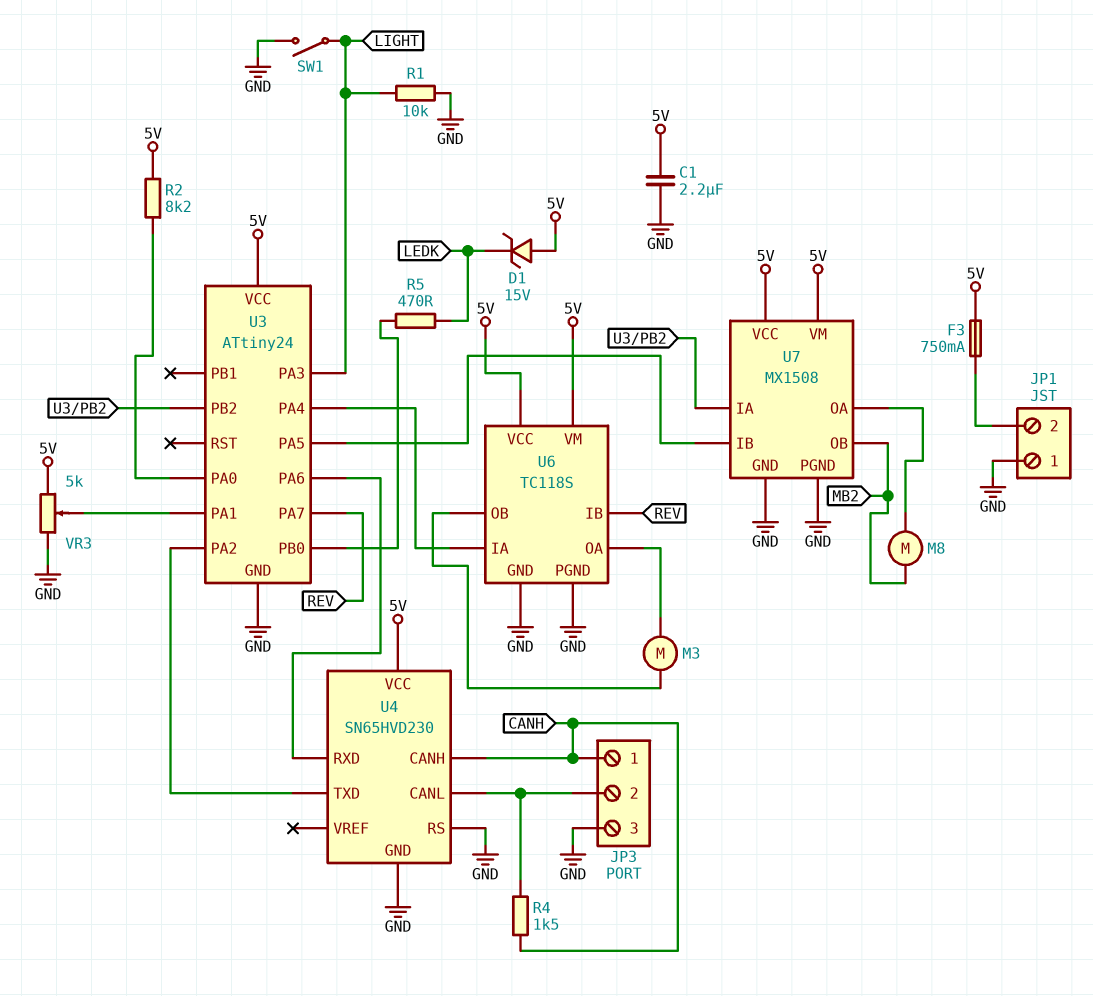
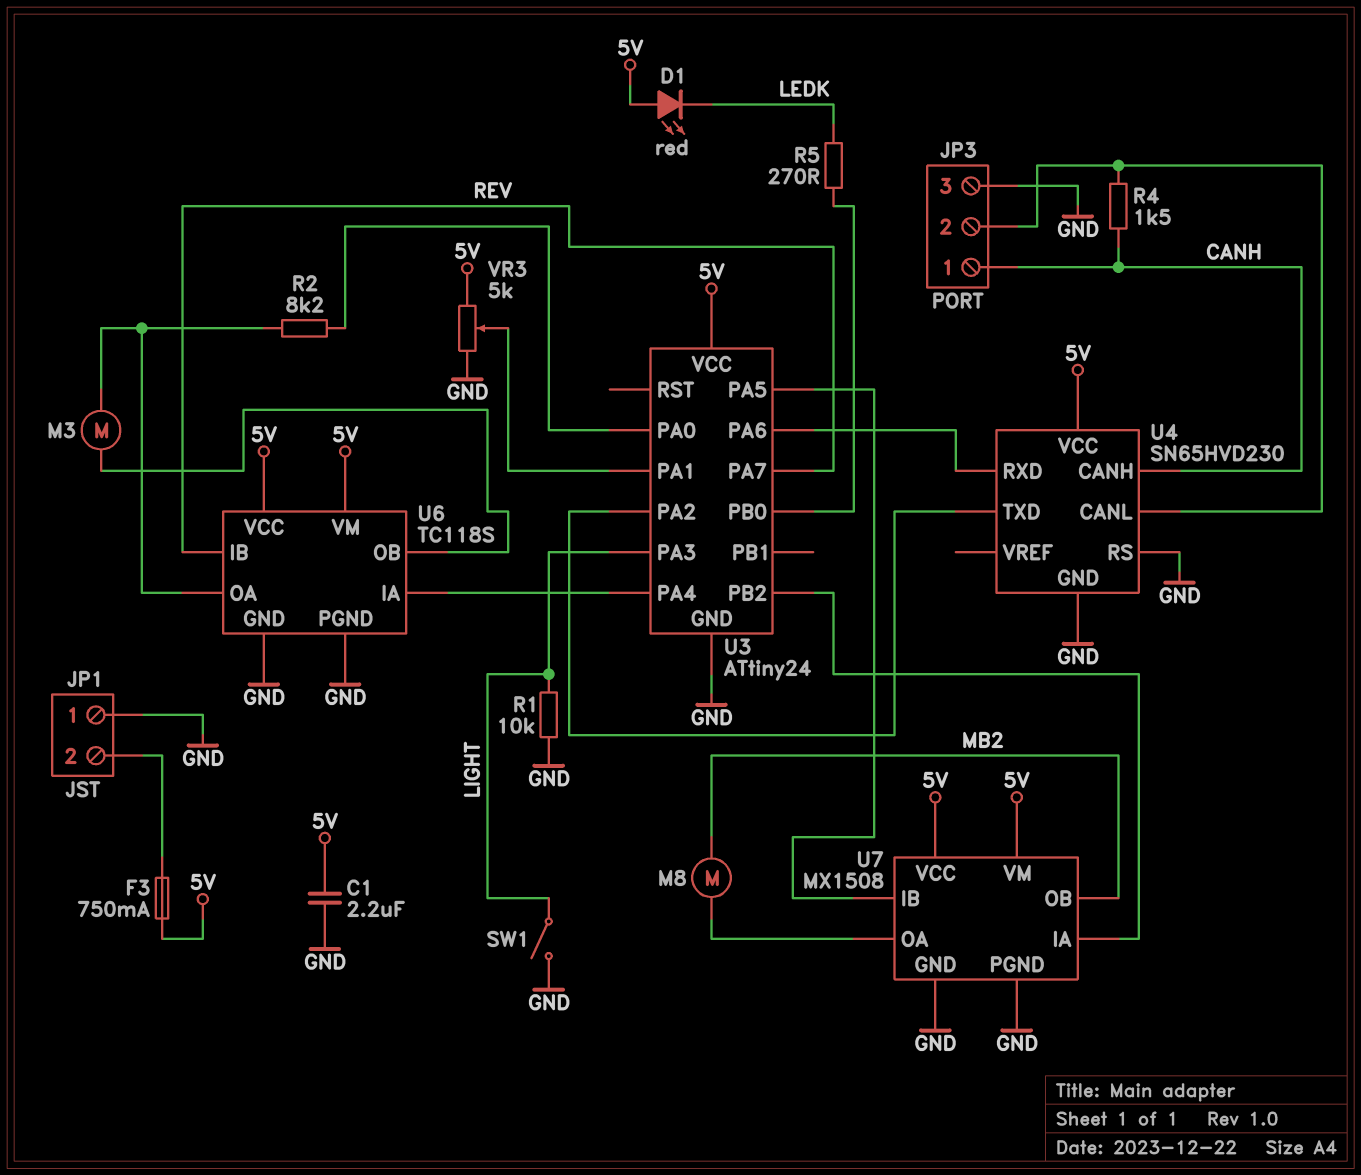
D1: zener 15V (A 5V, K LEDK) -> LED red (A 5V, K LEDK)
R2: 8.2k (5V, U3/PA0) -> 8.2k (U3/PA0, U6/OA)
R5: 470 (LEDK, U3/PB0) -> 270 (LEDK, U3/PB0)

